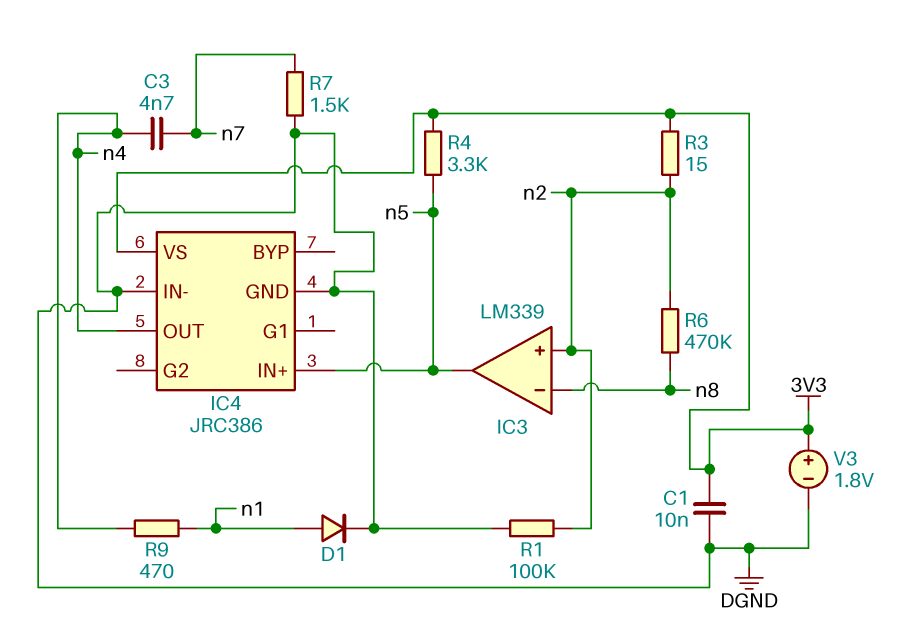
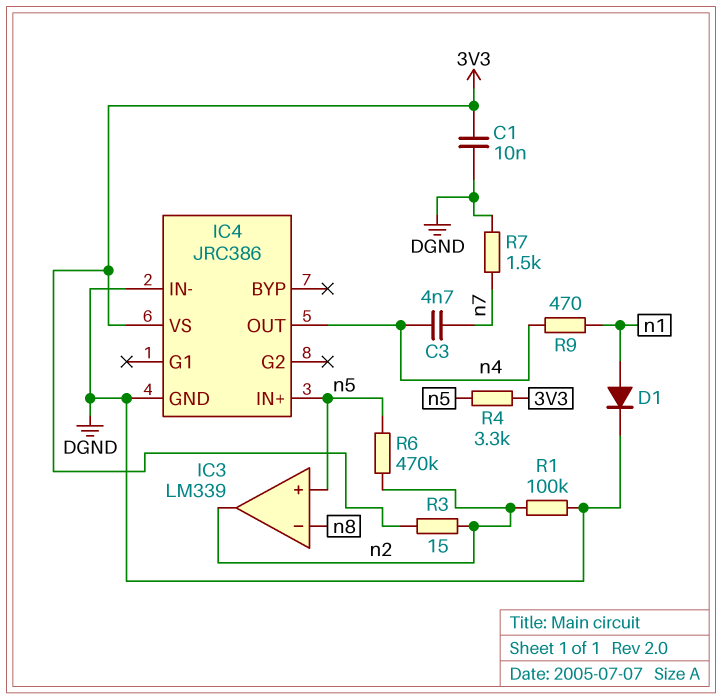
IC3 pin in+: n2 -> n5
IC3 pin out: n5 -> n2
R6: 470k (n2, n8) -> 470k (n2, n5)
V3: 1.8V (plus 3V3, minus DGND) -> none

